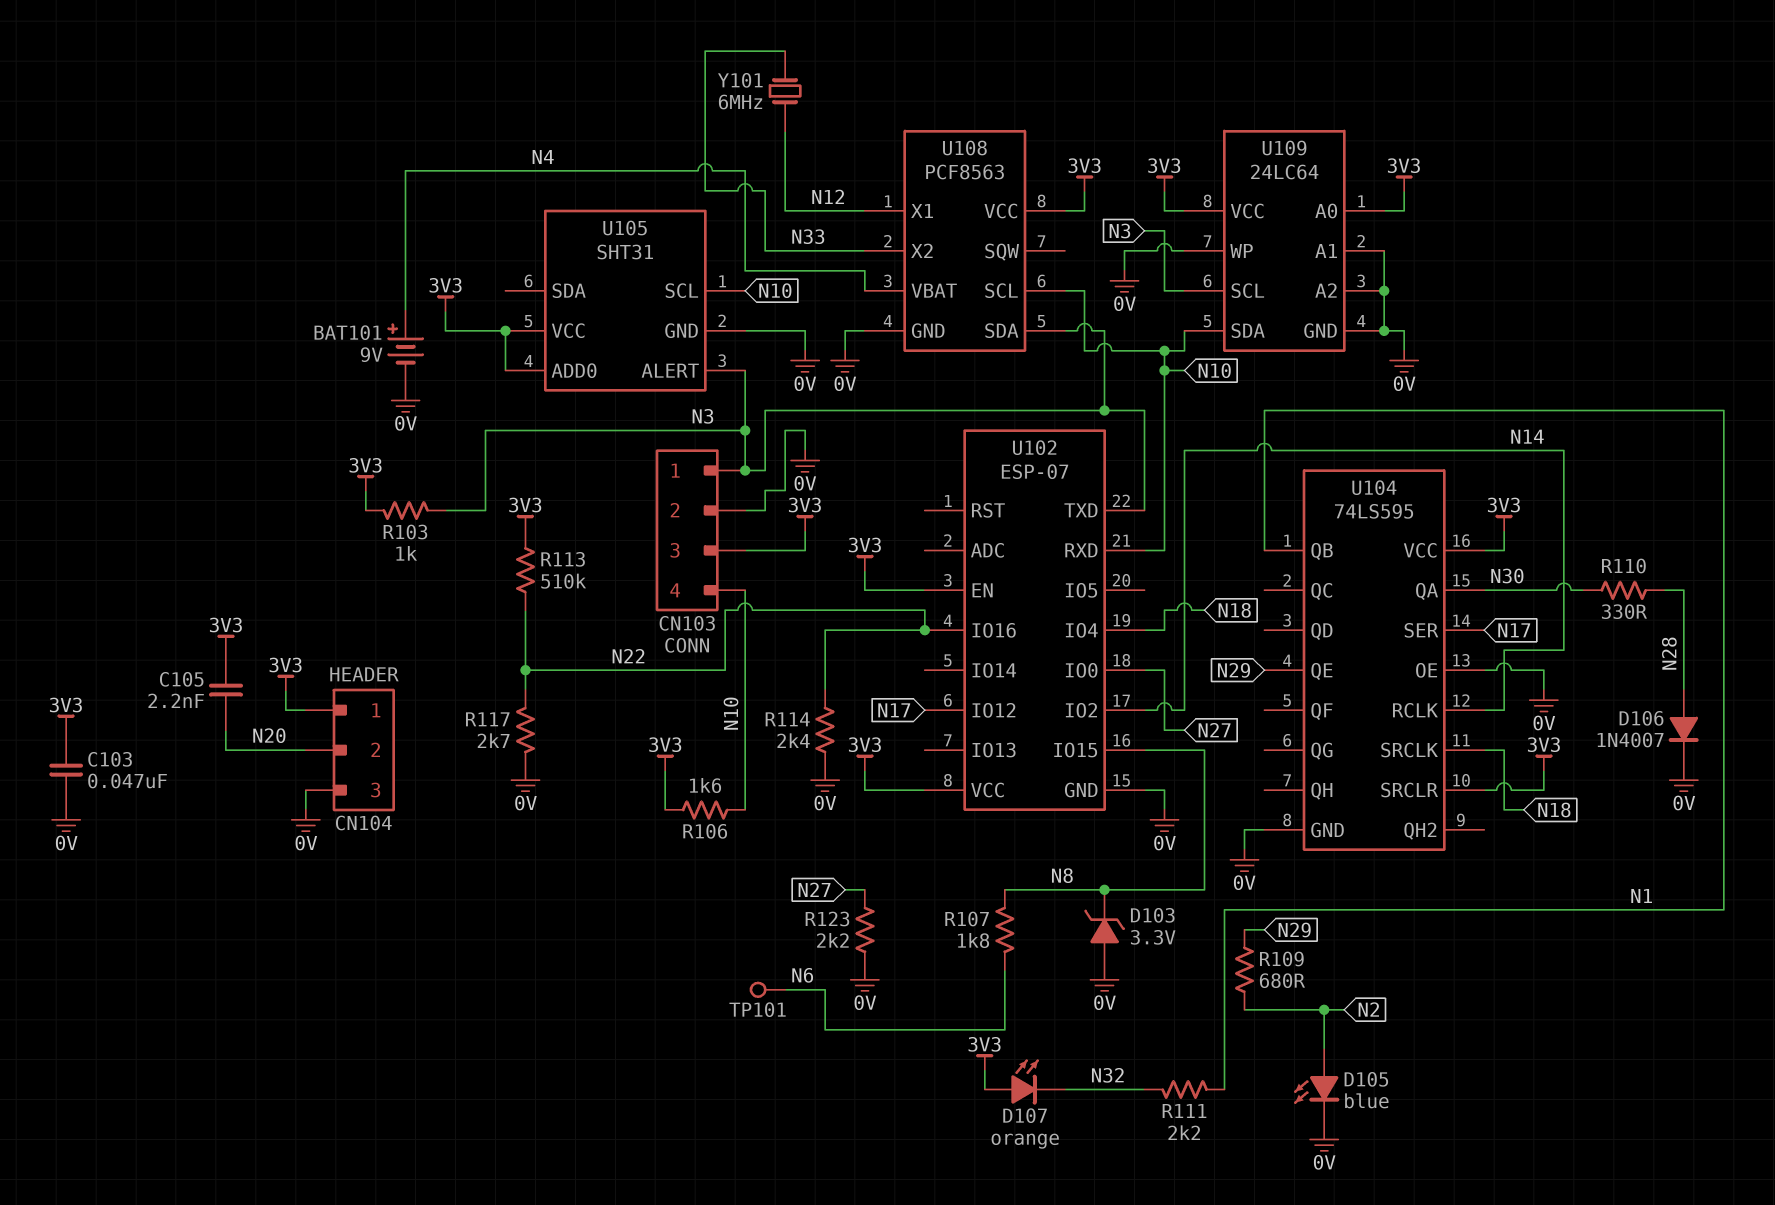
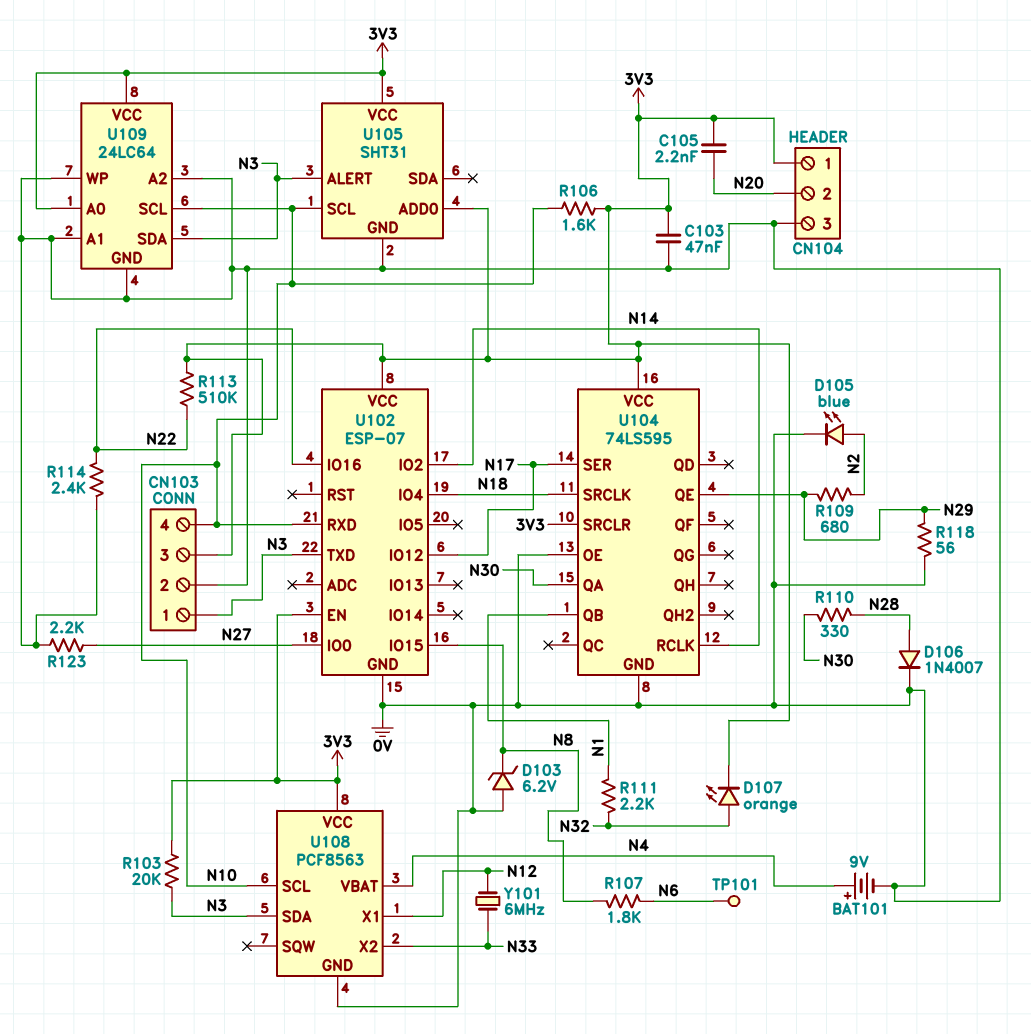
D103: zener 3.3V (A 0V, K N8) -> zener 6.2V (A 0V, K N8)
D107: LED orange (A 3V3, K N32) -> LED orange (A N32, K 3V3)
R103: 1k (3V3, N3) -> 20k (3V3, N3)
R117: 2.7k (0V, N22) -> none
R118: none -> 56 (0V, N29)
U109 pin SCL: N3 -> N10
U109 pin SDA: N10 -> N3

